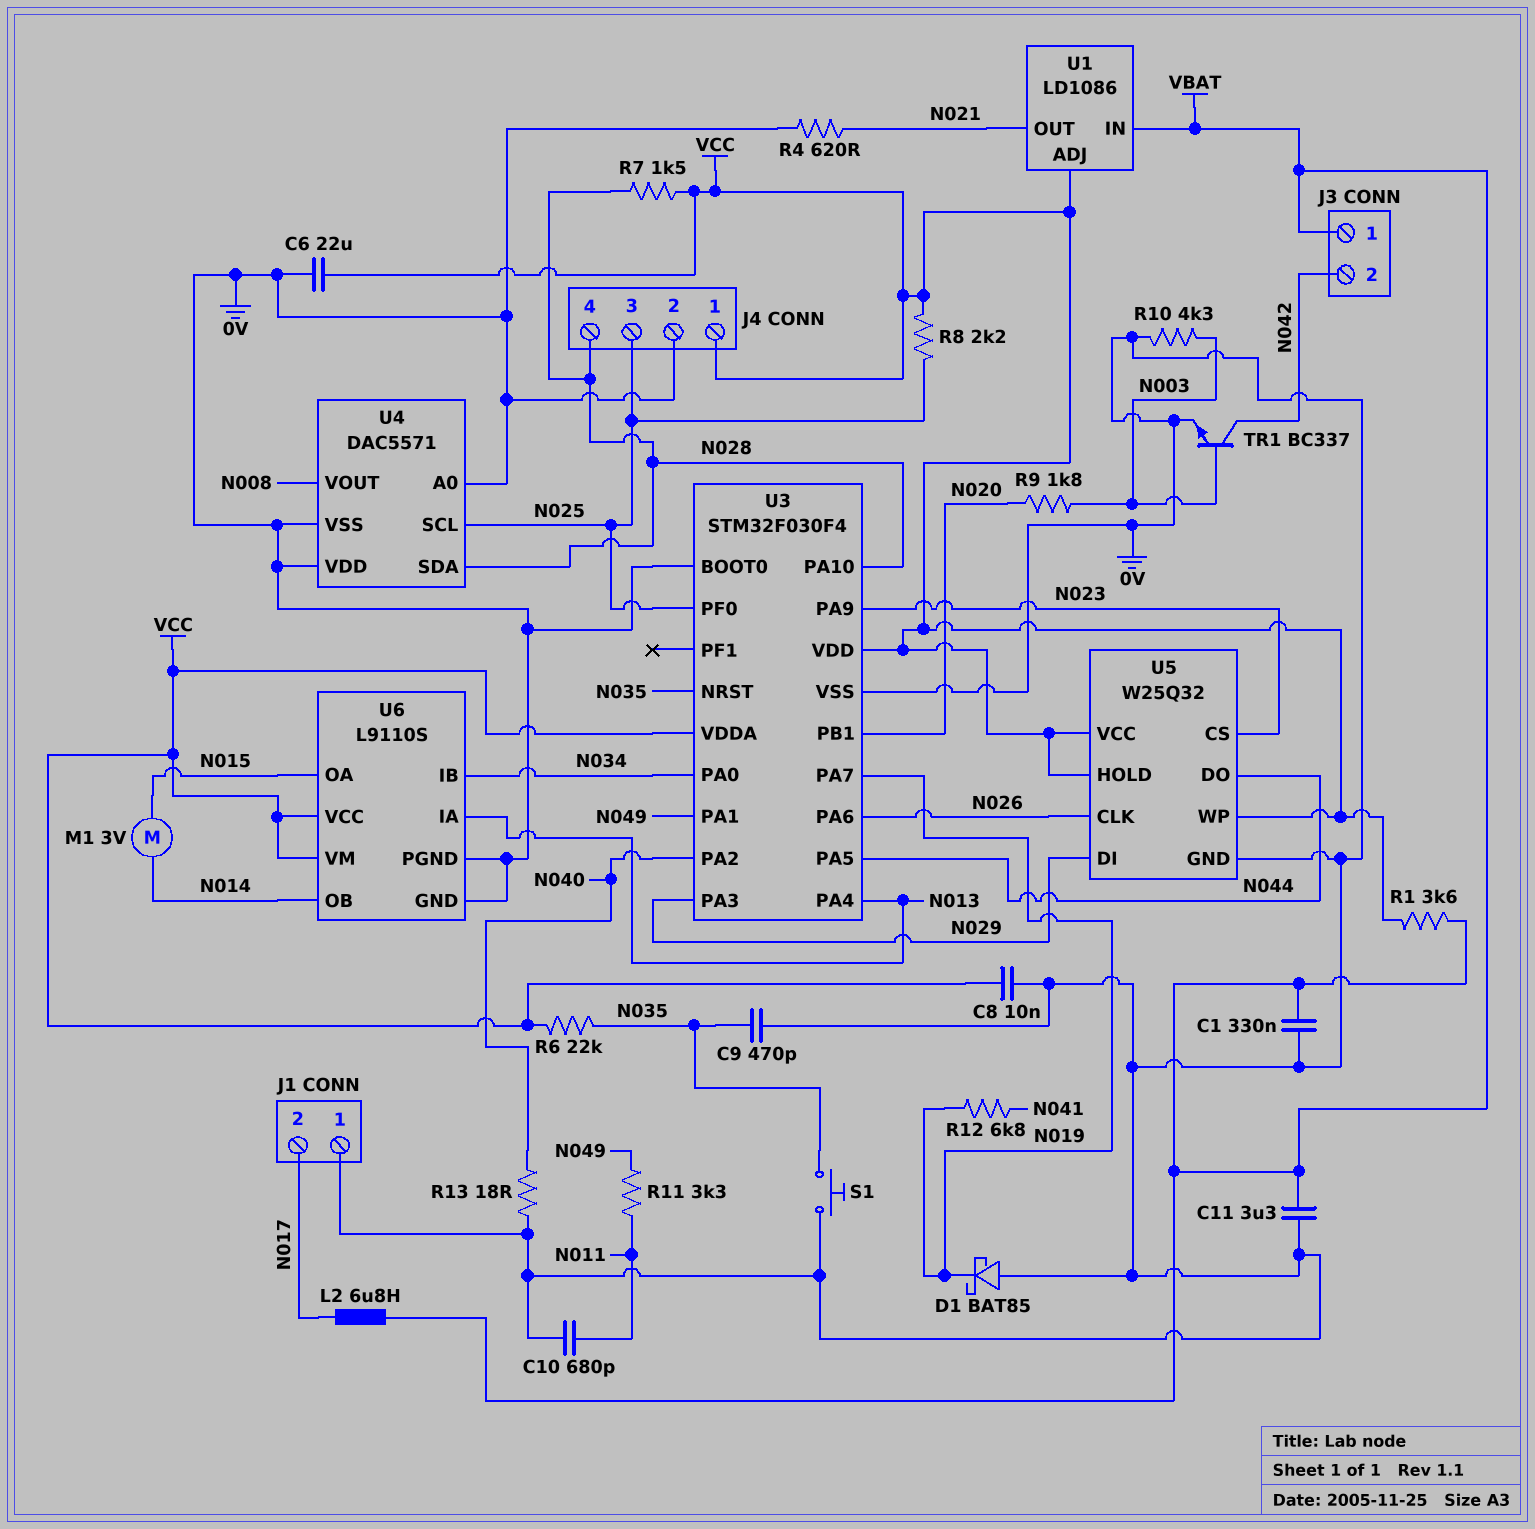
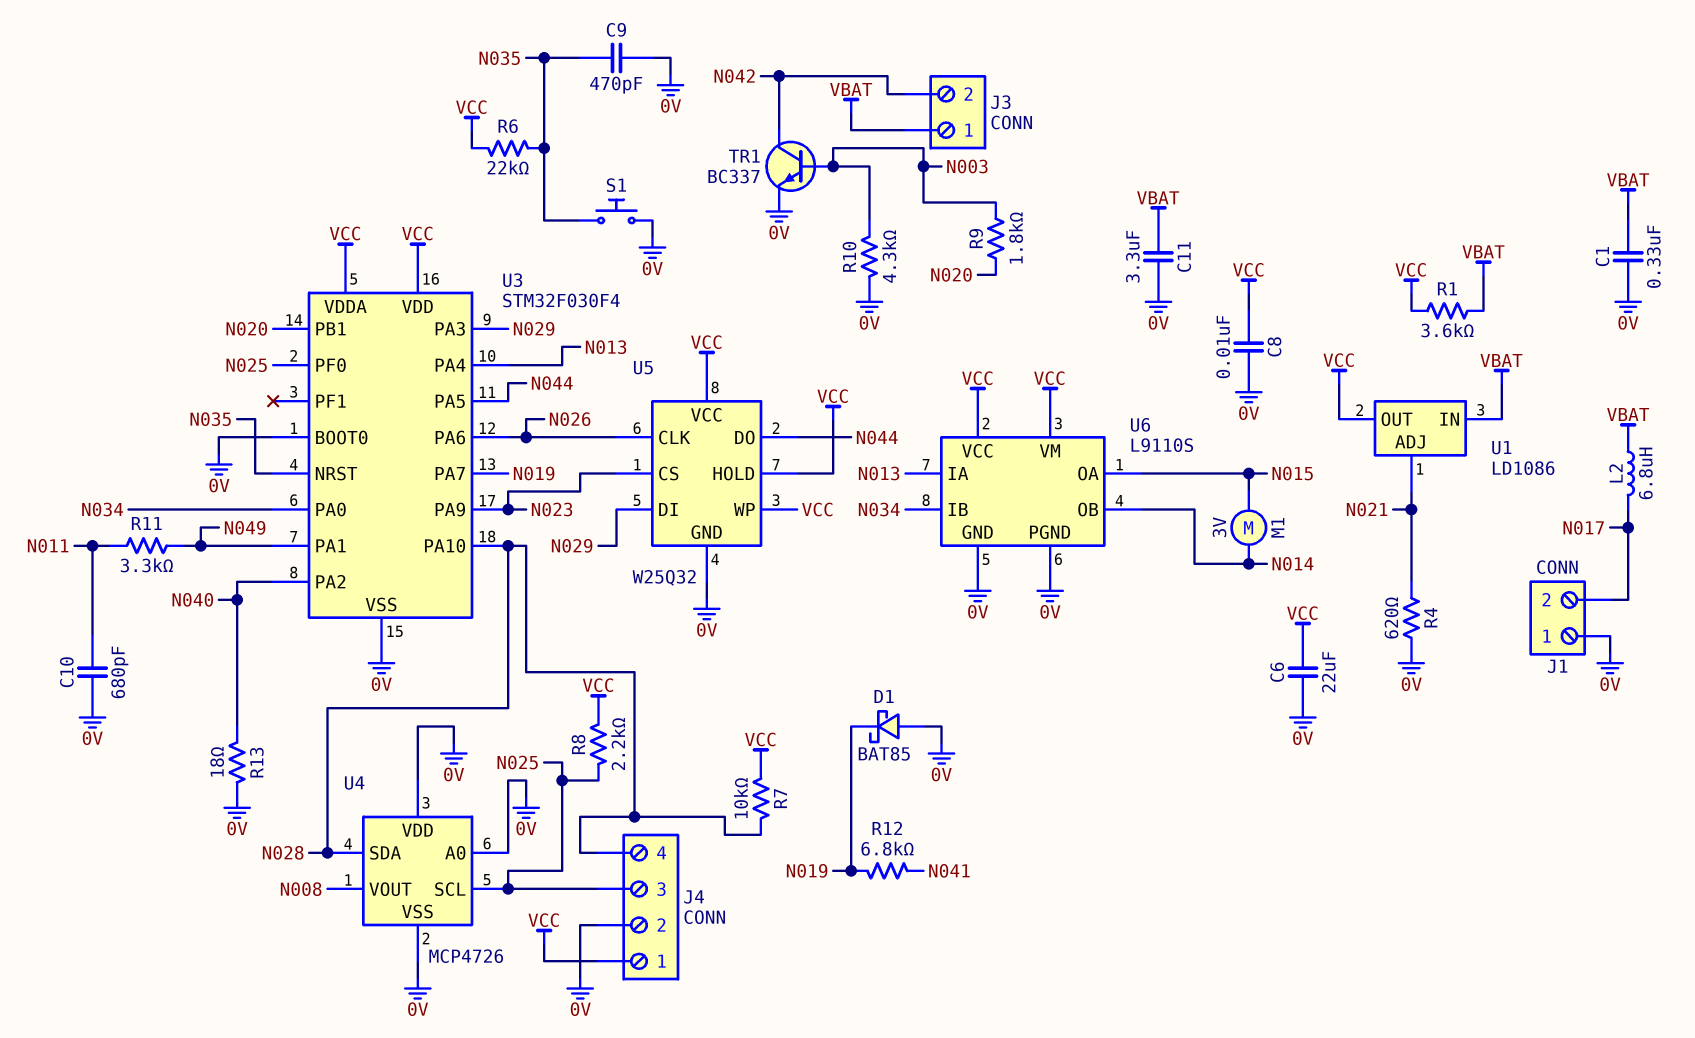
R7: 1.5k (N028, VCC) -> 10k (N028, VCC)
U1 pin ADJ: VCC -> N021
U1 pin OUT: N021 -> VCC
U4: DAC5571 -> MCP4726

